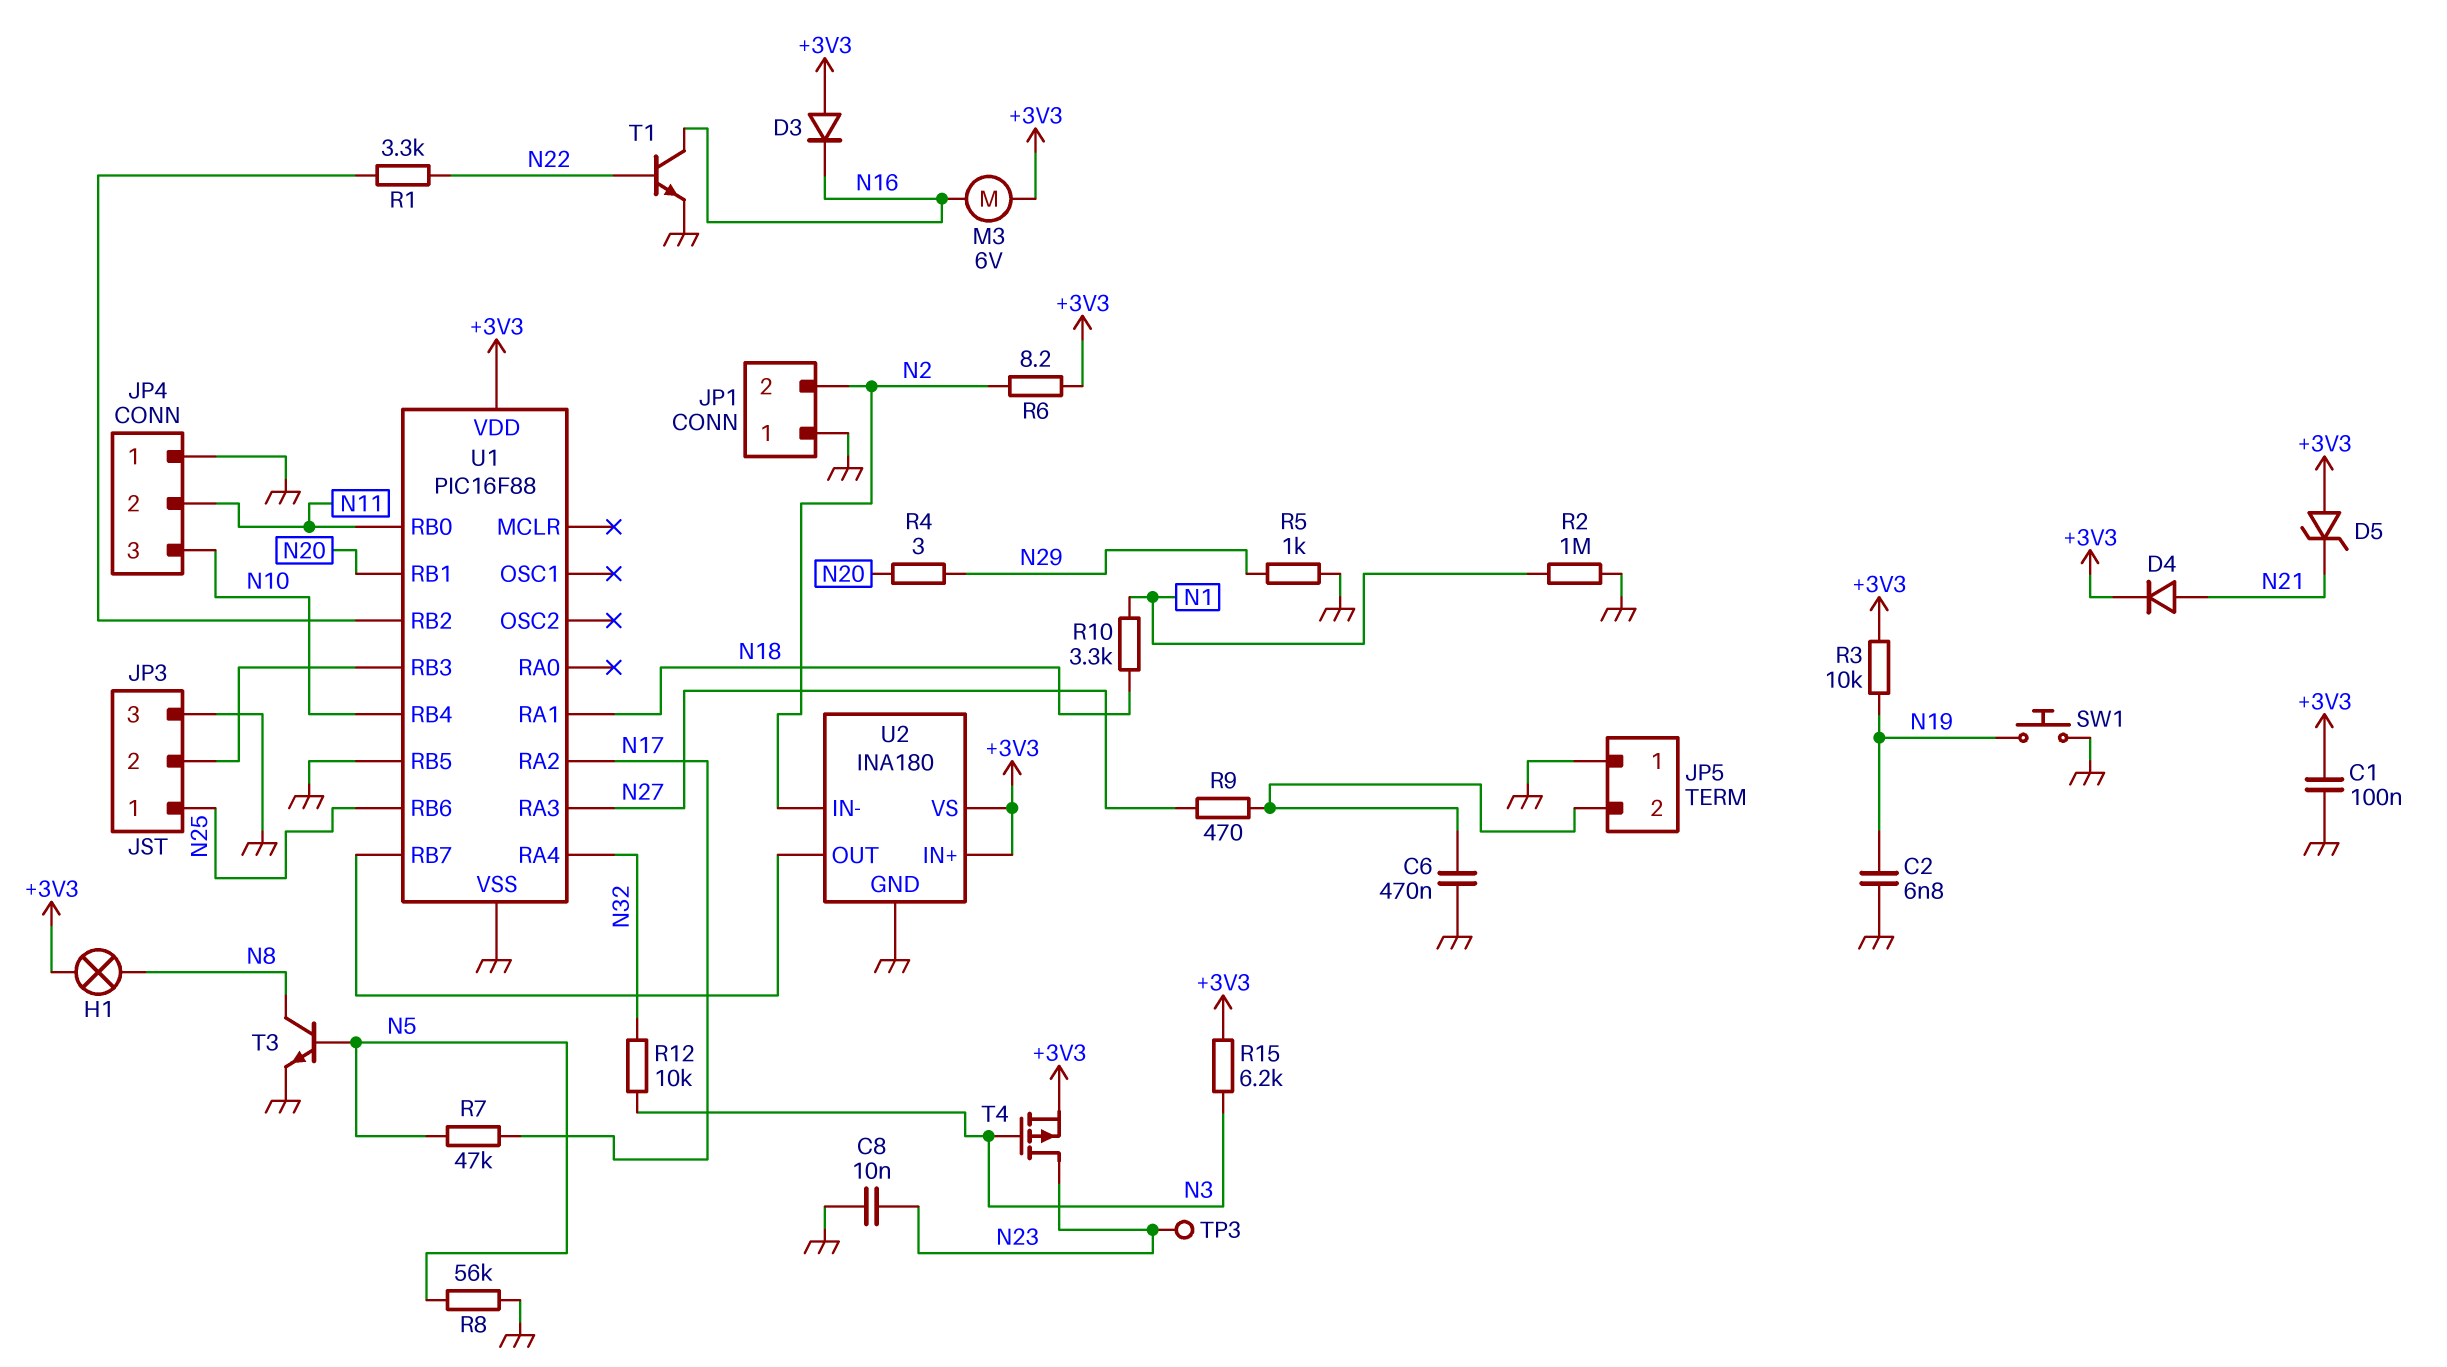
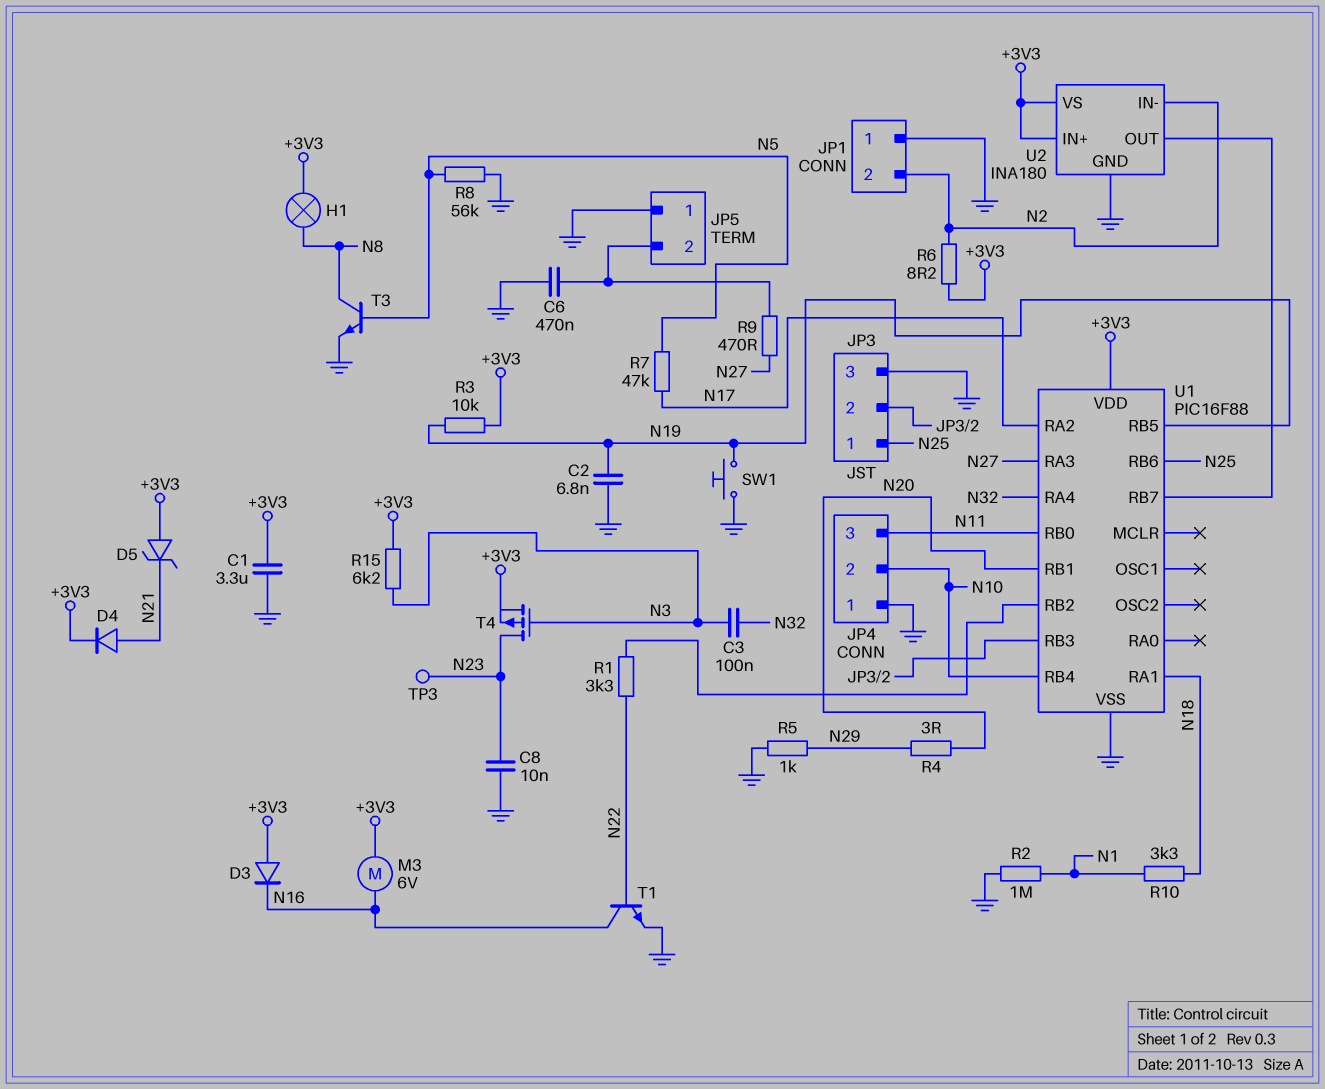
C1: 100nF (+3V3, GND) -> 3.3uF (+3V3, GND)
C3: none -> 100nF (N3, N32)
JP4 pin 2: N11 -> N10
JP4 pin 3: N10 -> N11
R12: 10k (N3, N32) -> none
U1 pin RB5: GND -> N19

